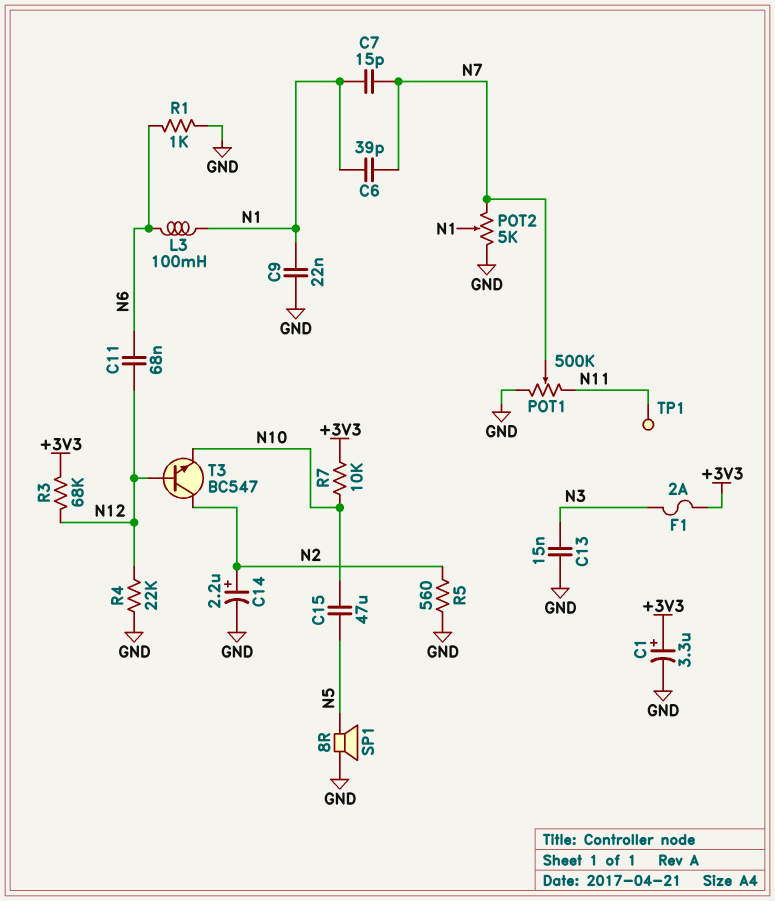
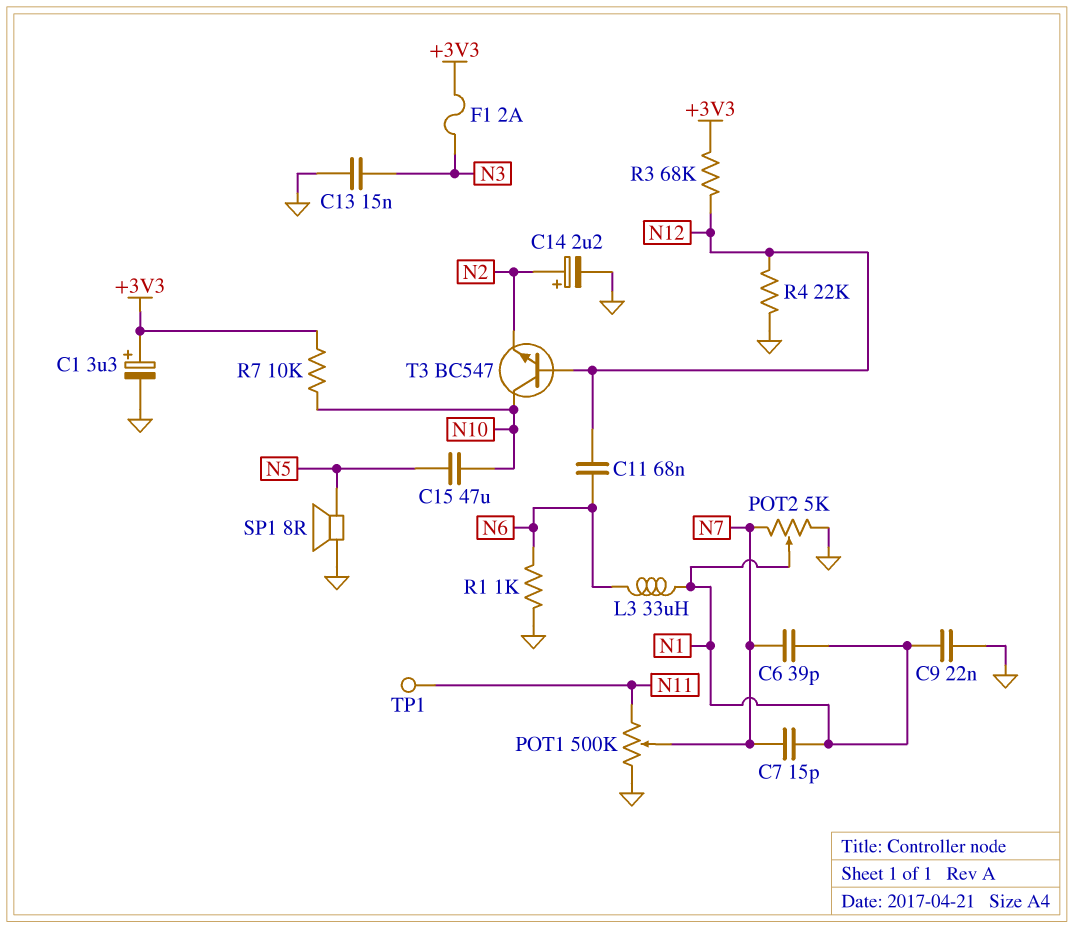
L3: 100mH (N1, N6) -> 33uH (N1, N6)
R5: 560 (GND, N2) -> none
T3: NPN BC547 (B N12, C N2, E N10) -> NPN BC547 (B N12, C N10, E N2)

